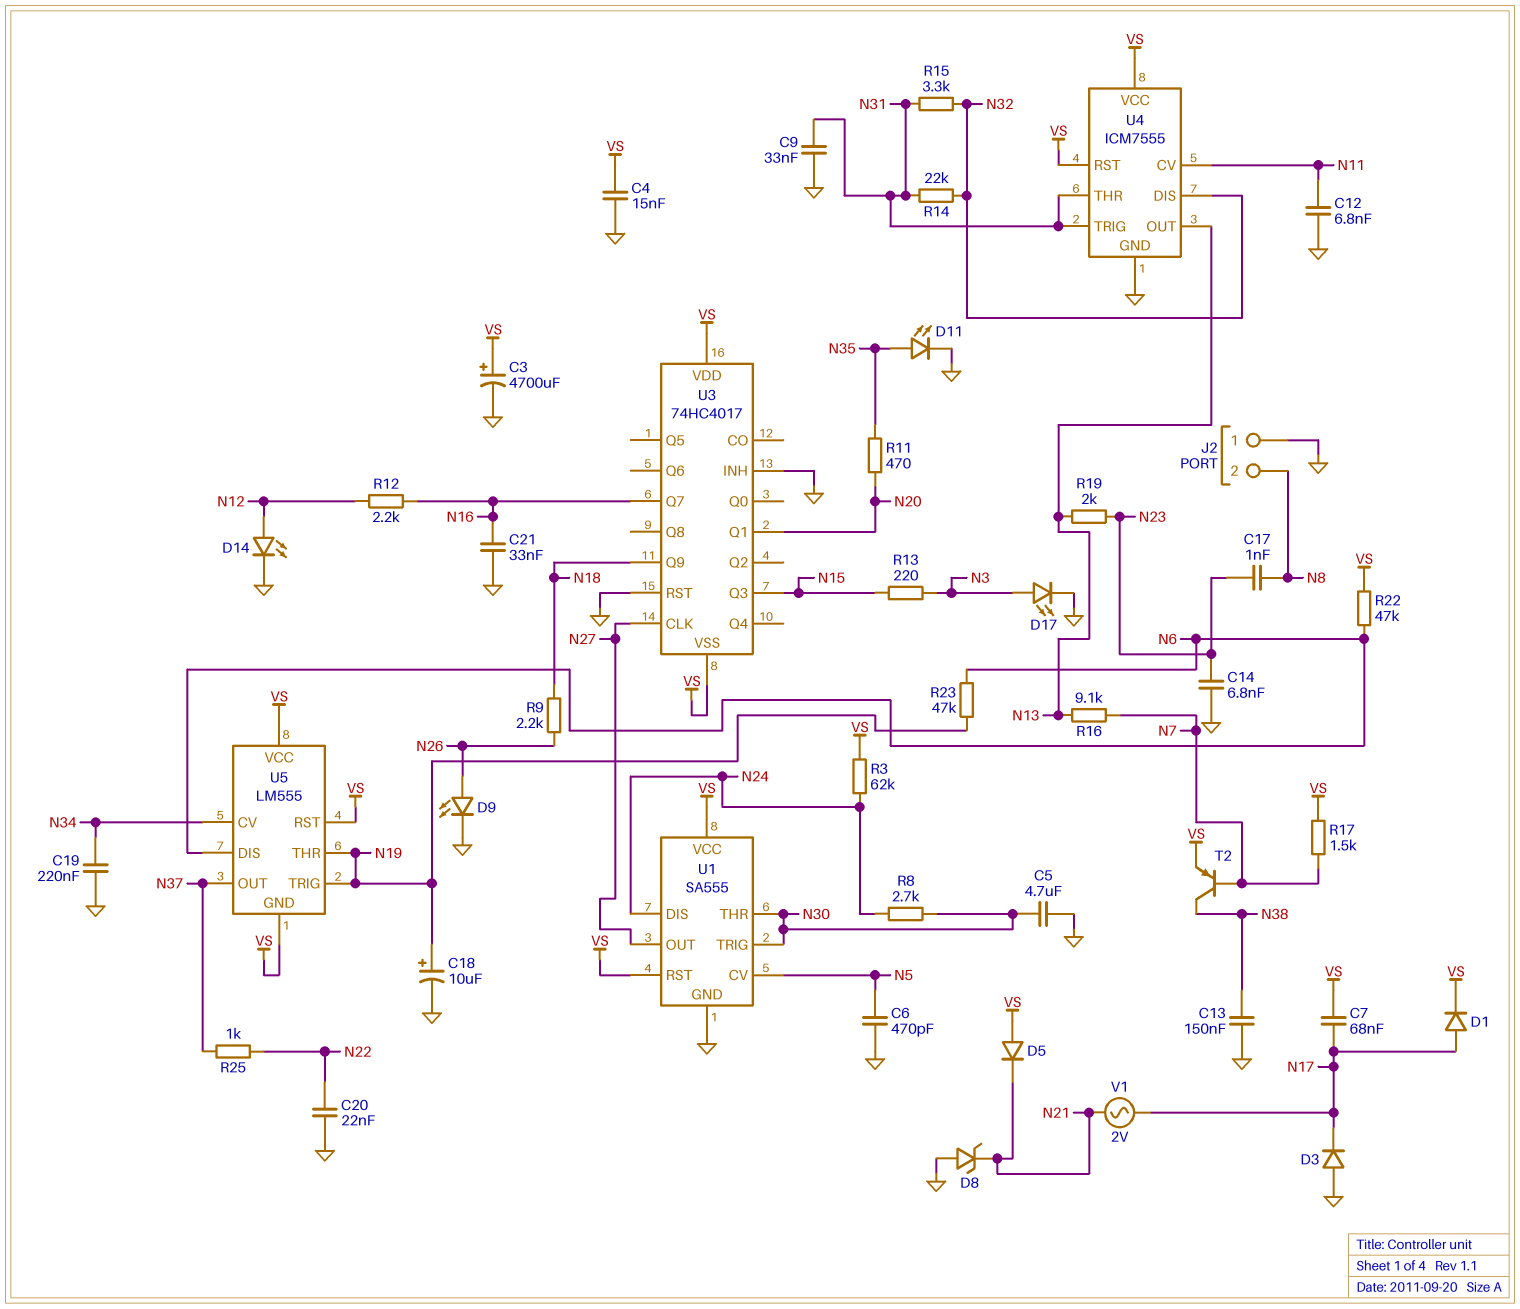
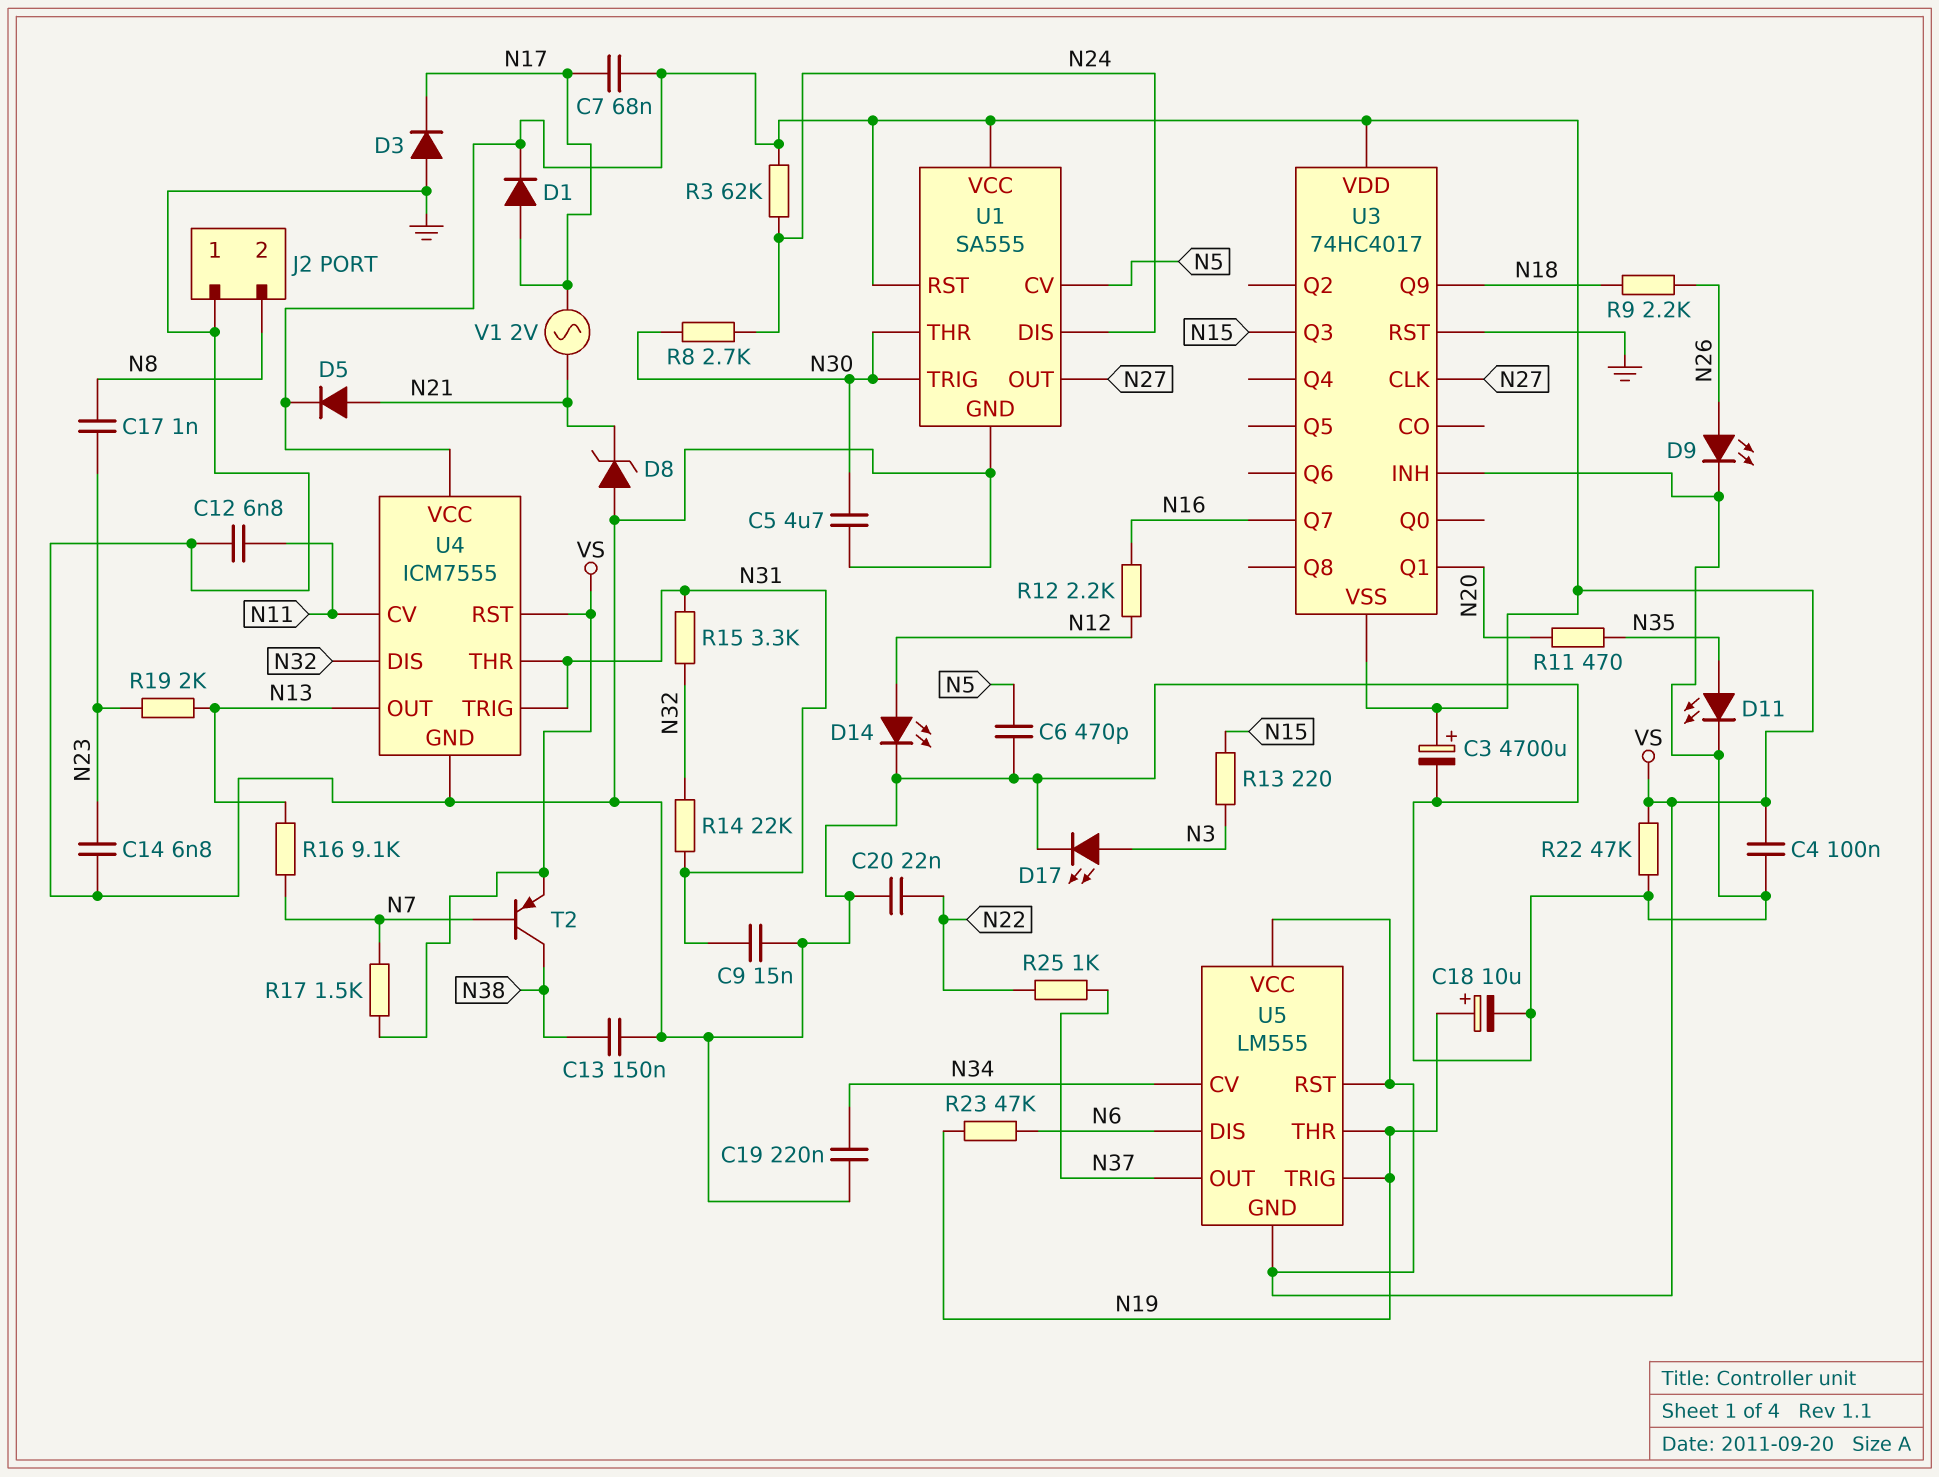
C4: 15nF (GND, VS) -> 100nF (GND, VS)
C9: 33nF (GND, N31) -> 15nF (GND, N31)
C21: 33nF (GND, N16) -> none
D5: diode (A VS, K N21) -> diode (A N21, K VS)
R22: 47k (N6, VS) -> 47k (GND, VS)

